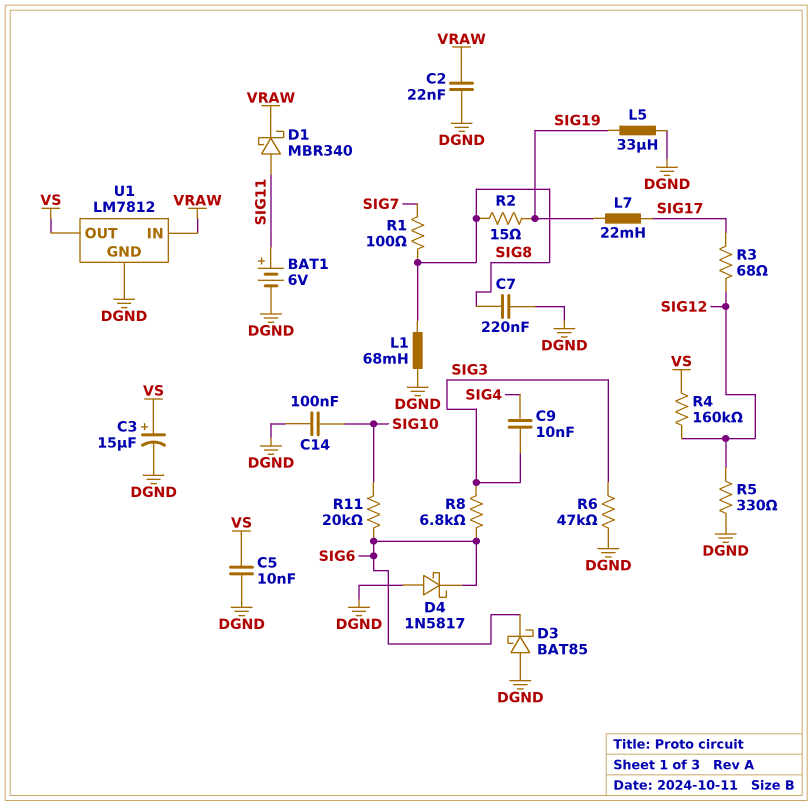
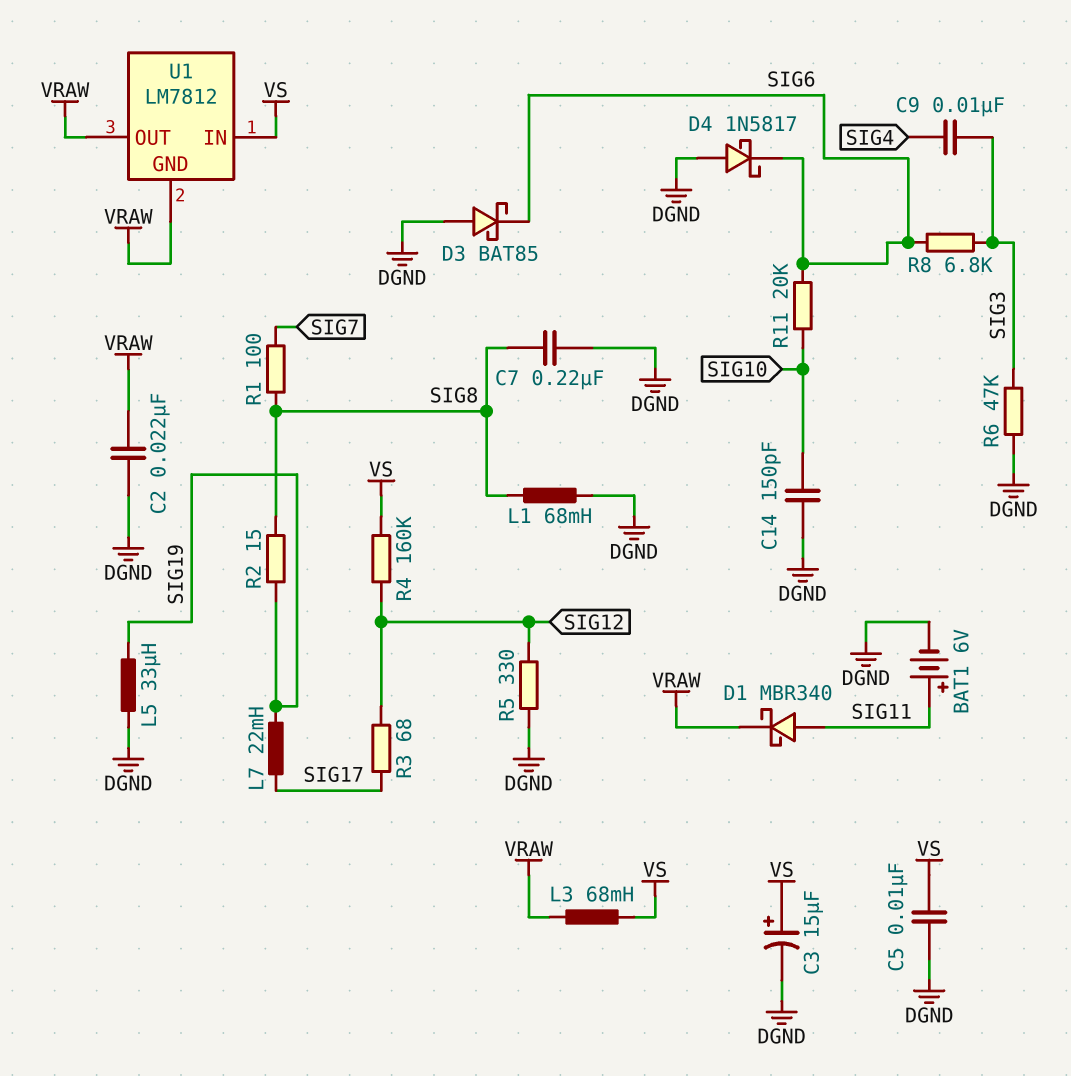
C14: 100nF (DGND, SIG10) -> 150pF (DGND, SIG10)
L3: none -> 68mH (VRAW, VS)
U1 pin GND: DGND -> VRAW
U1 pin IN: VRAW -> VS
U1 pin OUT: VS -> VRAW

